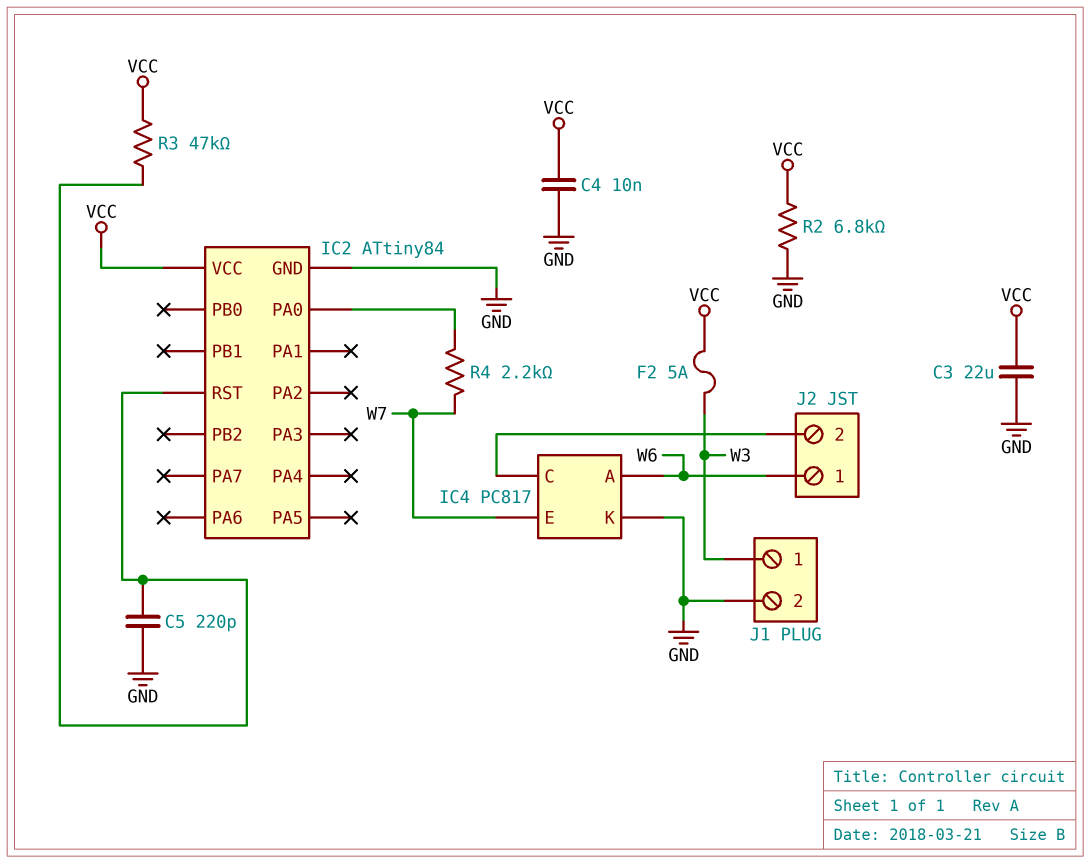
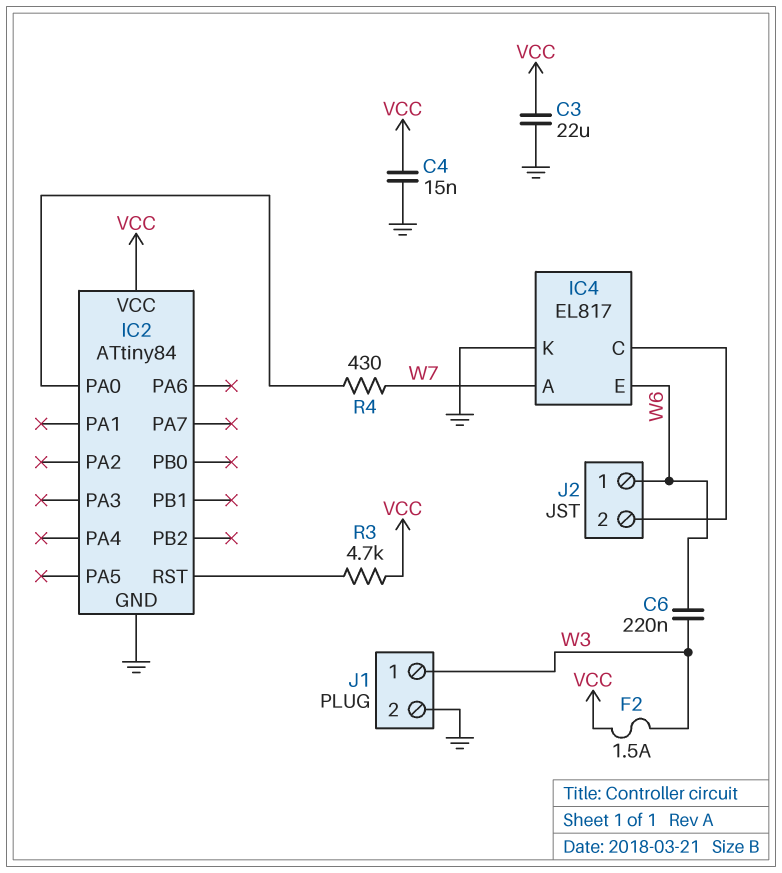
C4: 10nF (GND, VCC) -> 15nF (GND, VCC)
C5: 220pF (GND, IC2/RST) -> none
C6: none -> 220nF (W3, W6)
F2: 5A (VCC, W3) -> 1.5A (VCC, W3)
IC4: PC817 -> EL817
IC4 pin A: W6 -> W7
IC4 pin E: W7 -> W6
R2: 6.8k (GND, VCC) -> none
R3: 47k (IC2/RST, VCC) -> 4.7k (IC2/RST, VCC)
R4: 2.2k (IC2/PA0, W7) -> 430 (IC2/PA0, W7)

